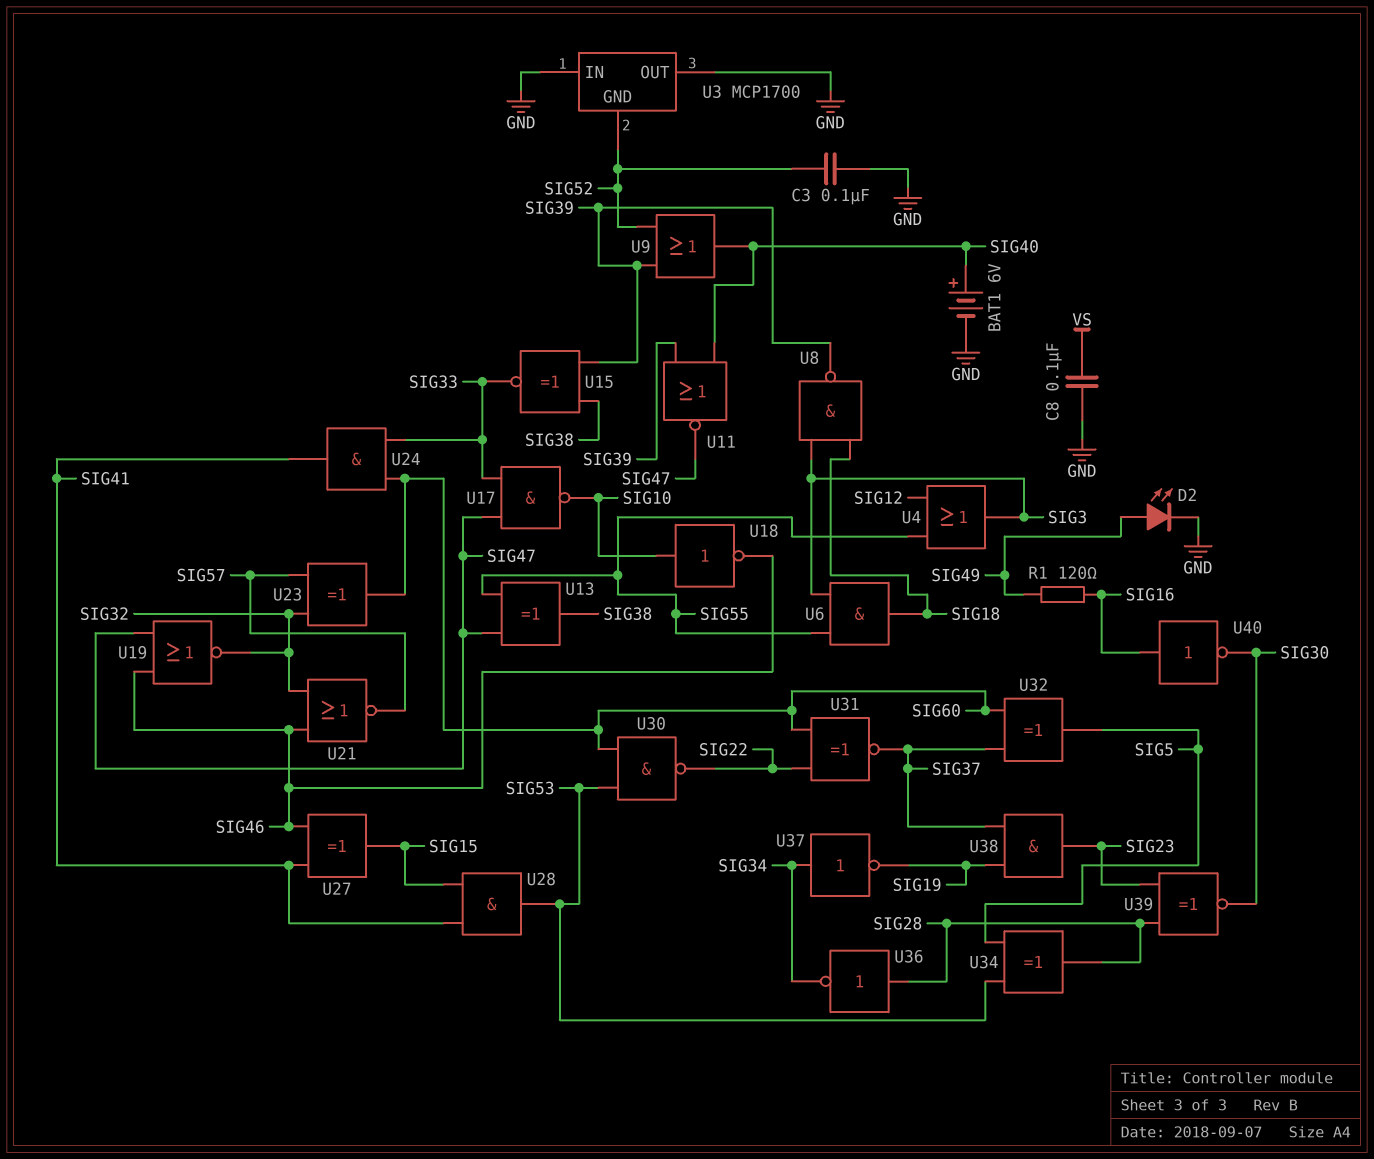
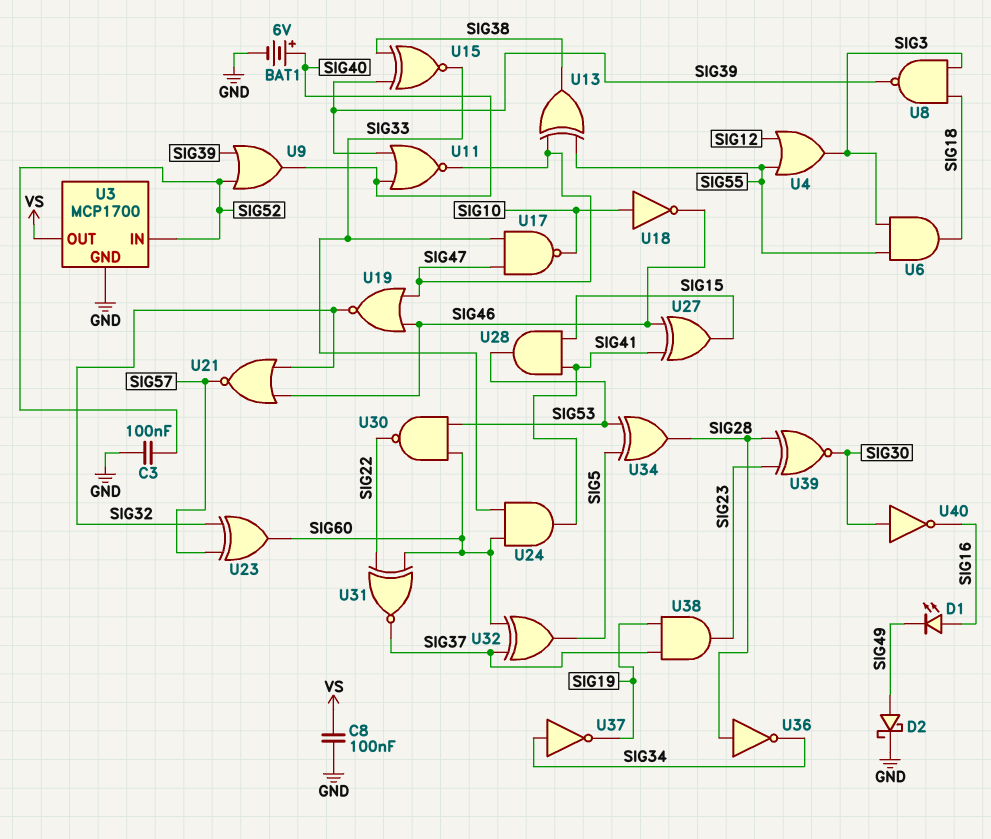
D1: none -> LED (A SIG16, K SIG49)
D2: LED (A SIG49, K GND) -> schottky (A SIG49, K GND)
R1: 120 (SIG16, SIG49) -> none
U3 pin GND: SIG52 -> GND
U3 pin IN: GND -> SIG52
U3 pin OUT: GND -> VS
U40: NOT (in SIG16, out SIG30) -> NOT (in SIG30, out SIG16)

